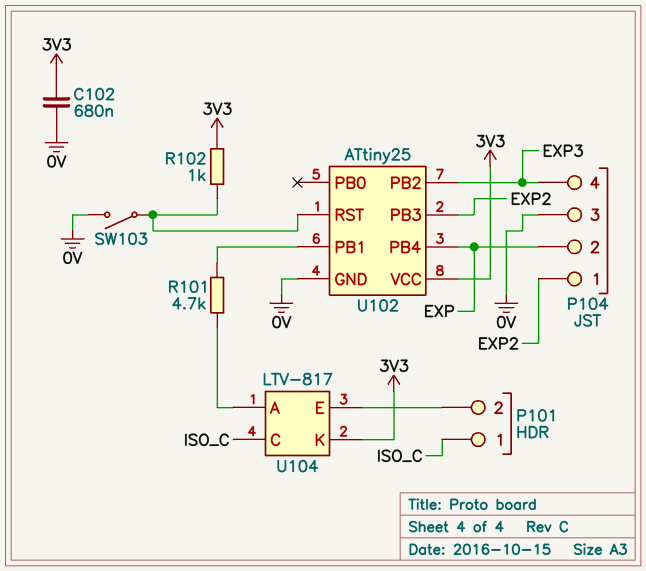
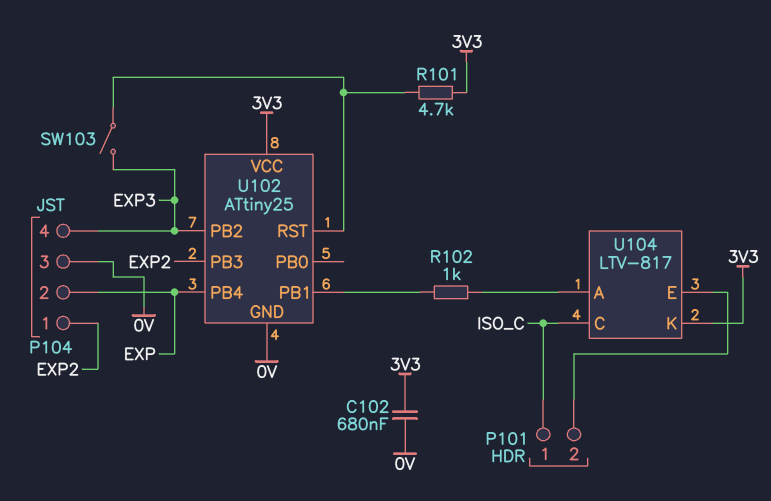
R101: 4.7k (U102/PB1, U104/A) -> 4.7k (3V3, U102/RST)
R102: 1k (3V3, U102/RST) -> 1k (U102/PB1, U104/A)
SW103: switch (0V, U102/RST) -> switch (EXP3, U102/RST)

